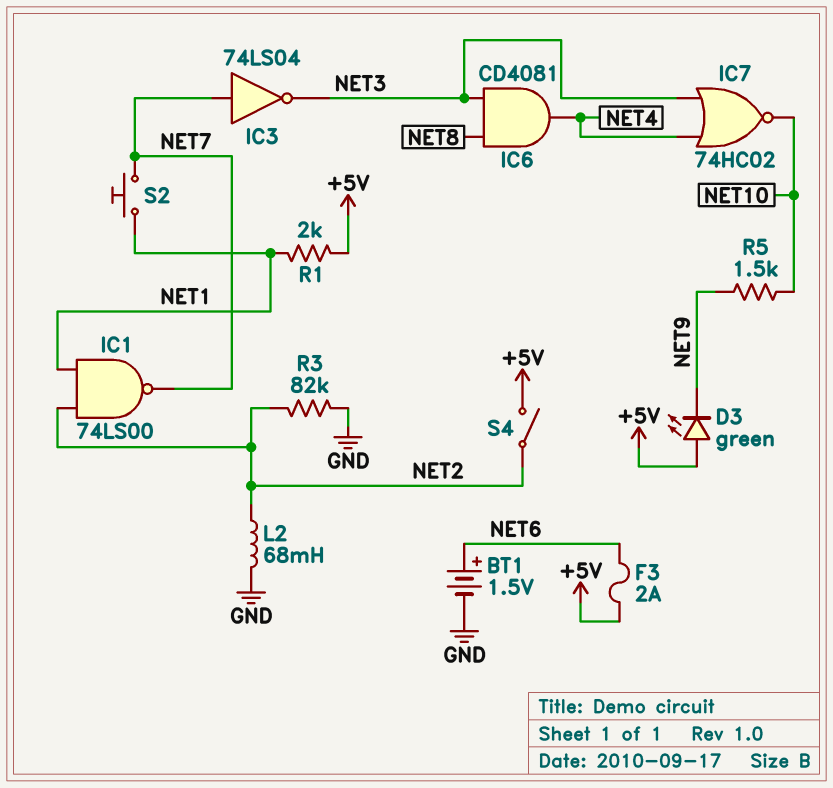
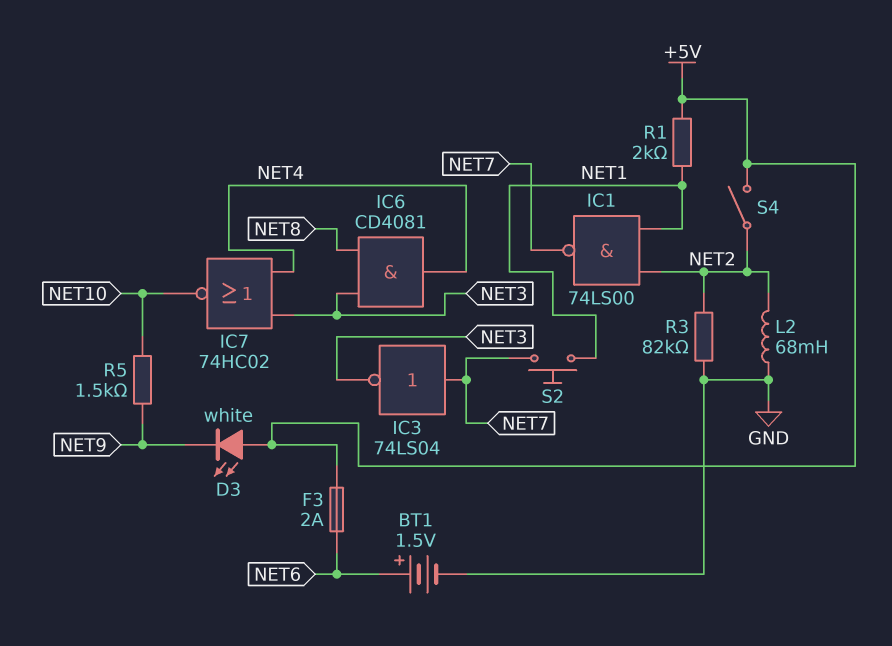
D3: LED green (A +5V, K NET9) -> LED white (A +5V, K NET9)

